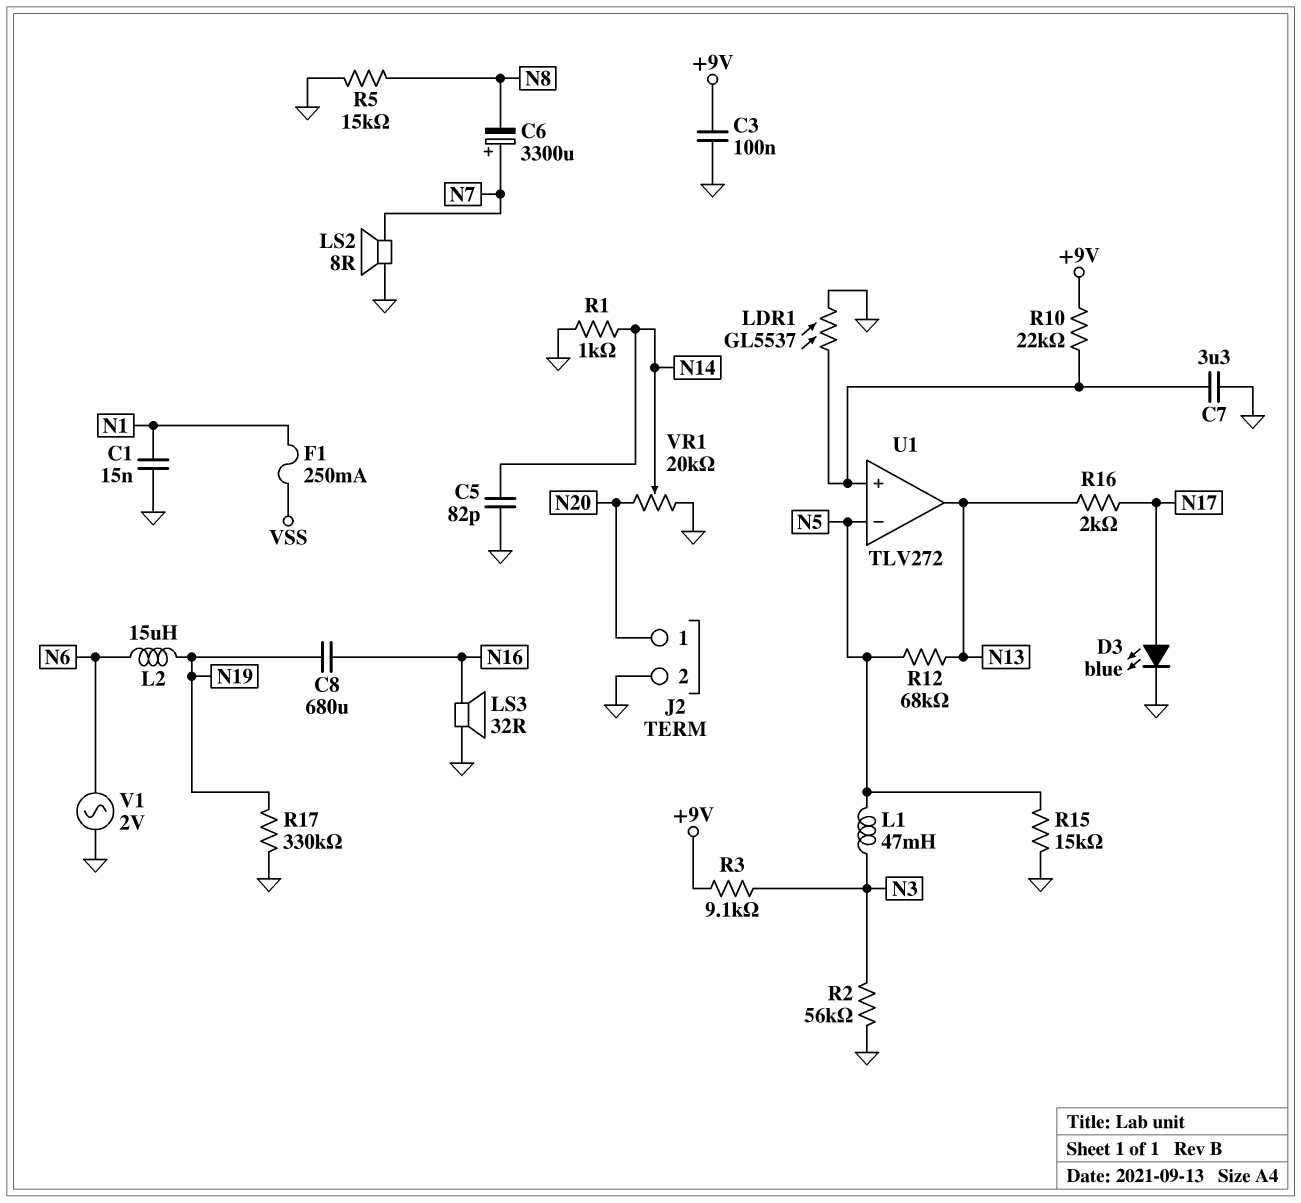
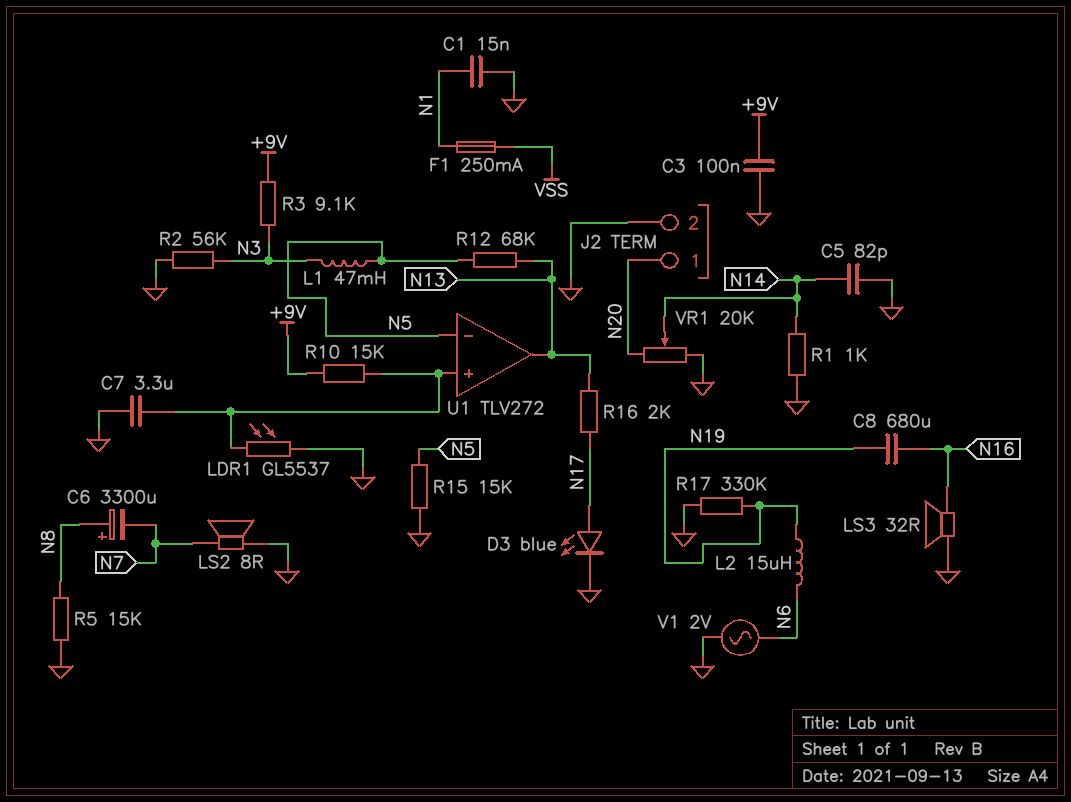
C6: 3300uF (plus N7, minus N8) -> 3300uF (plus N8, minus N7)
R10: 22k (+9V, U1/in+) -> 15k (+9V, U1/in+)

